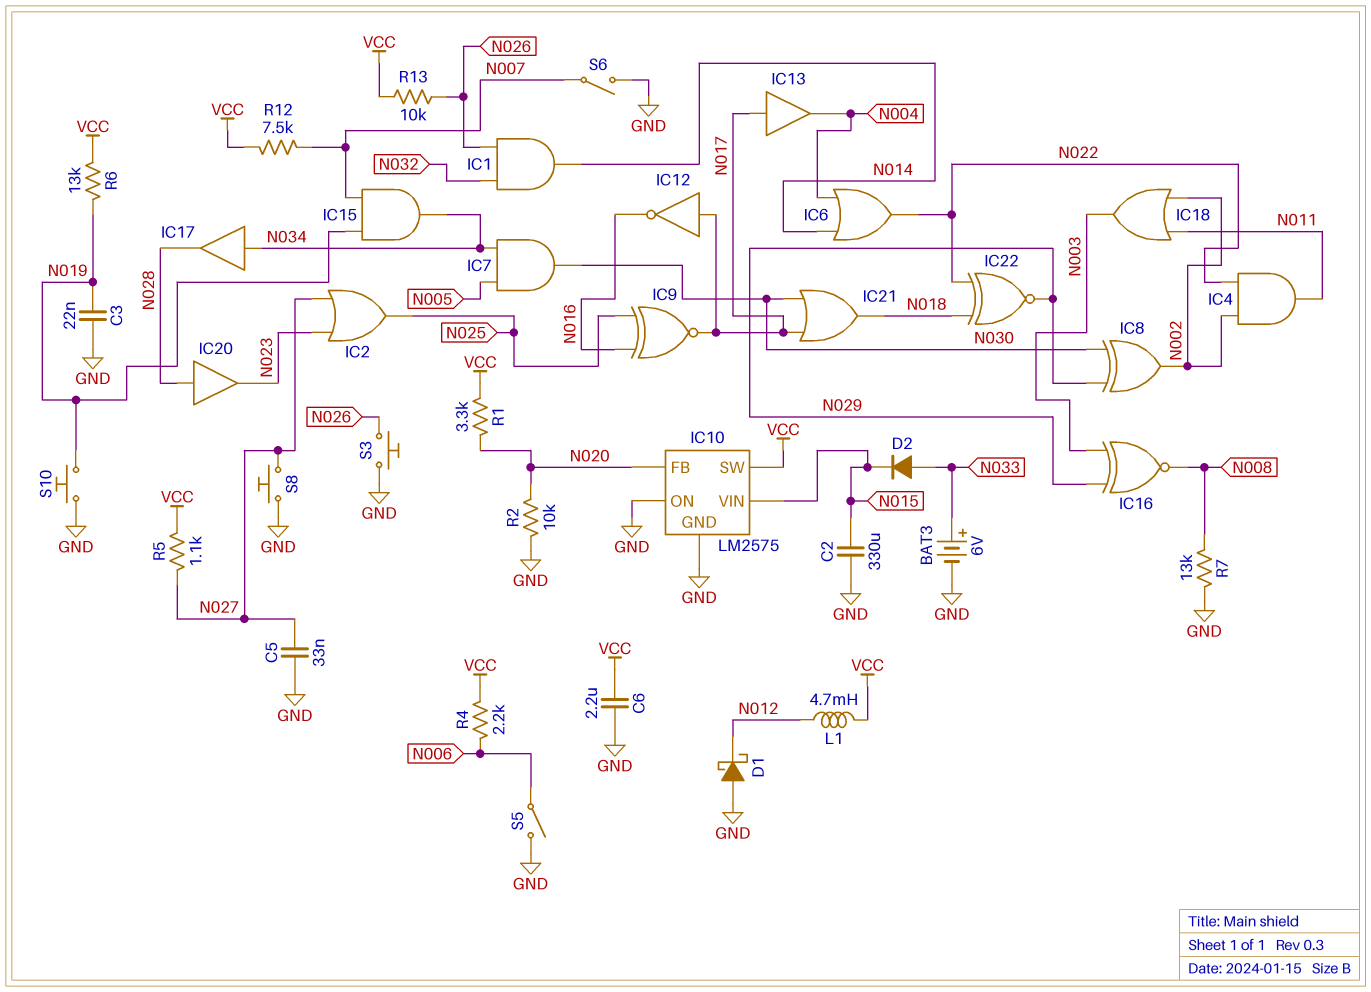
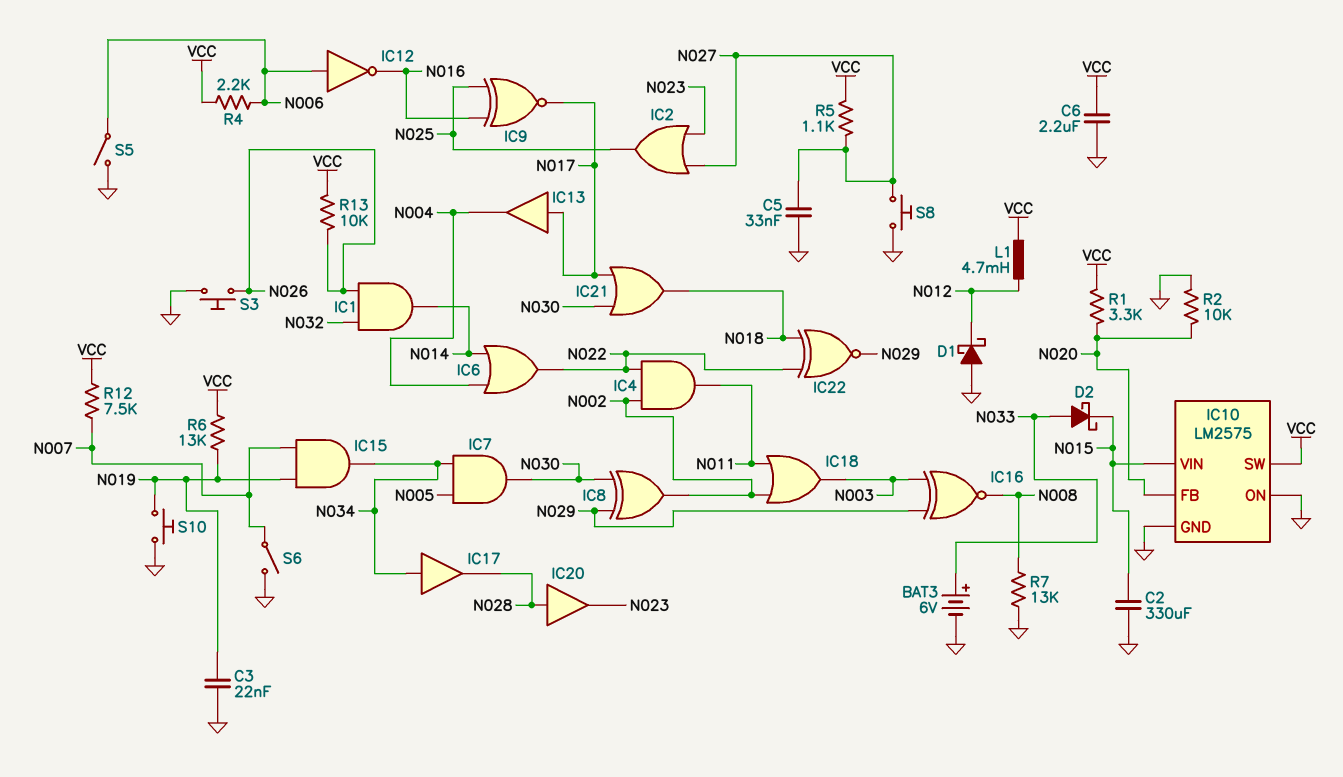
D2: diode (A N033, K N015) -> schottky (A N033, K N015)
IC12: NOT (in N017, out N016) -> NOT (in N006, out N016)

